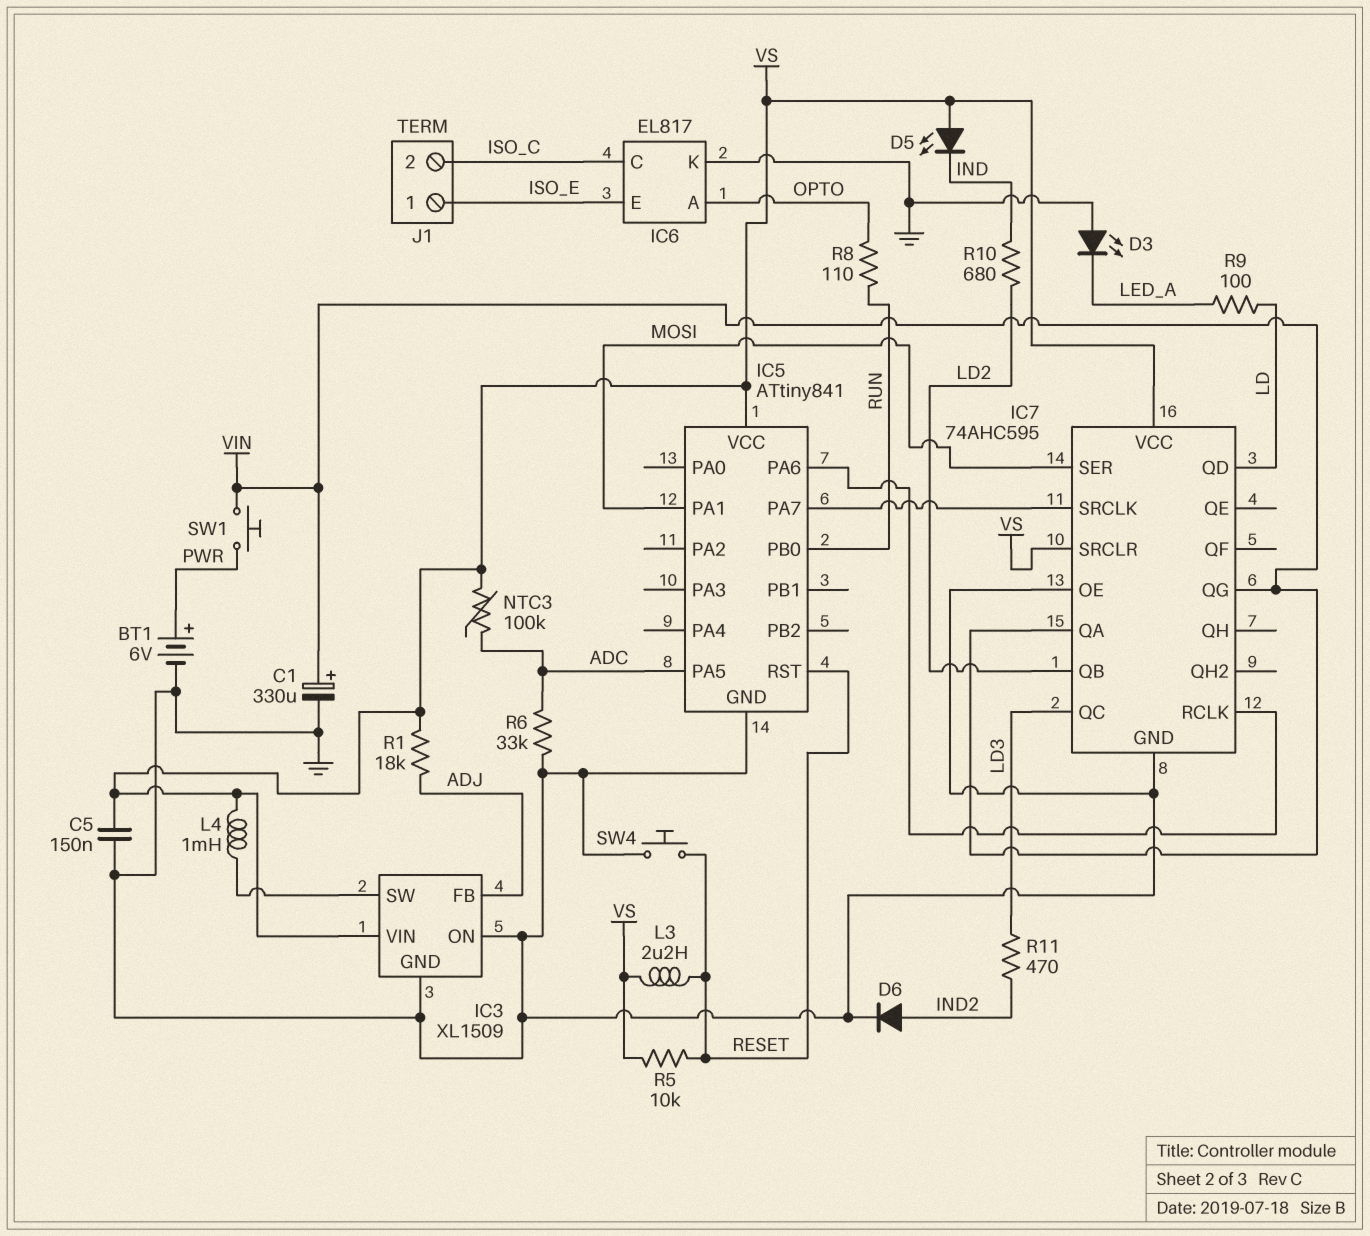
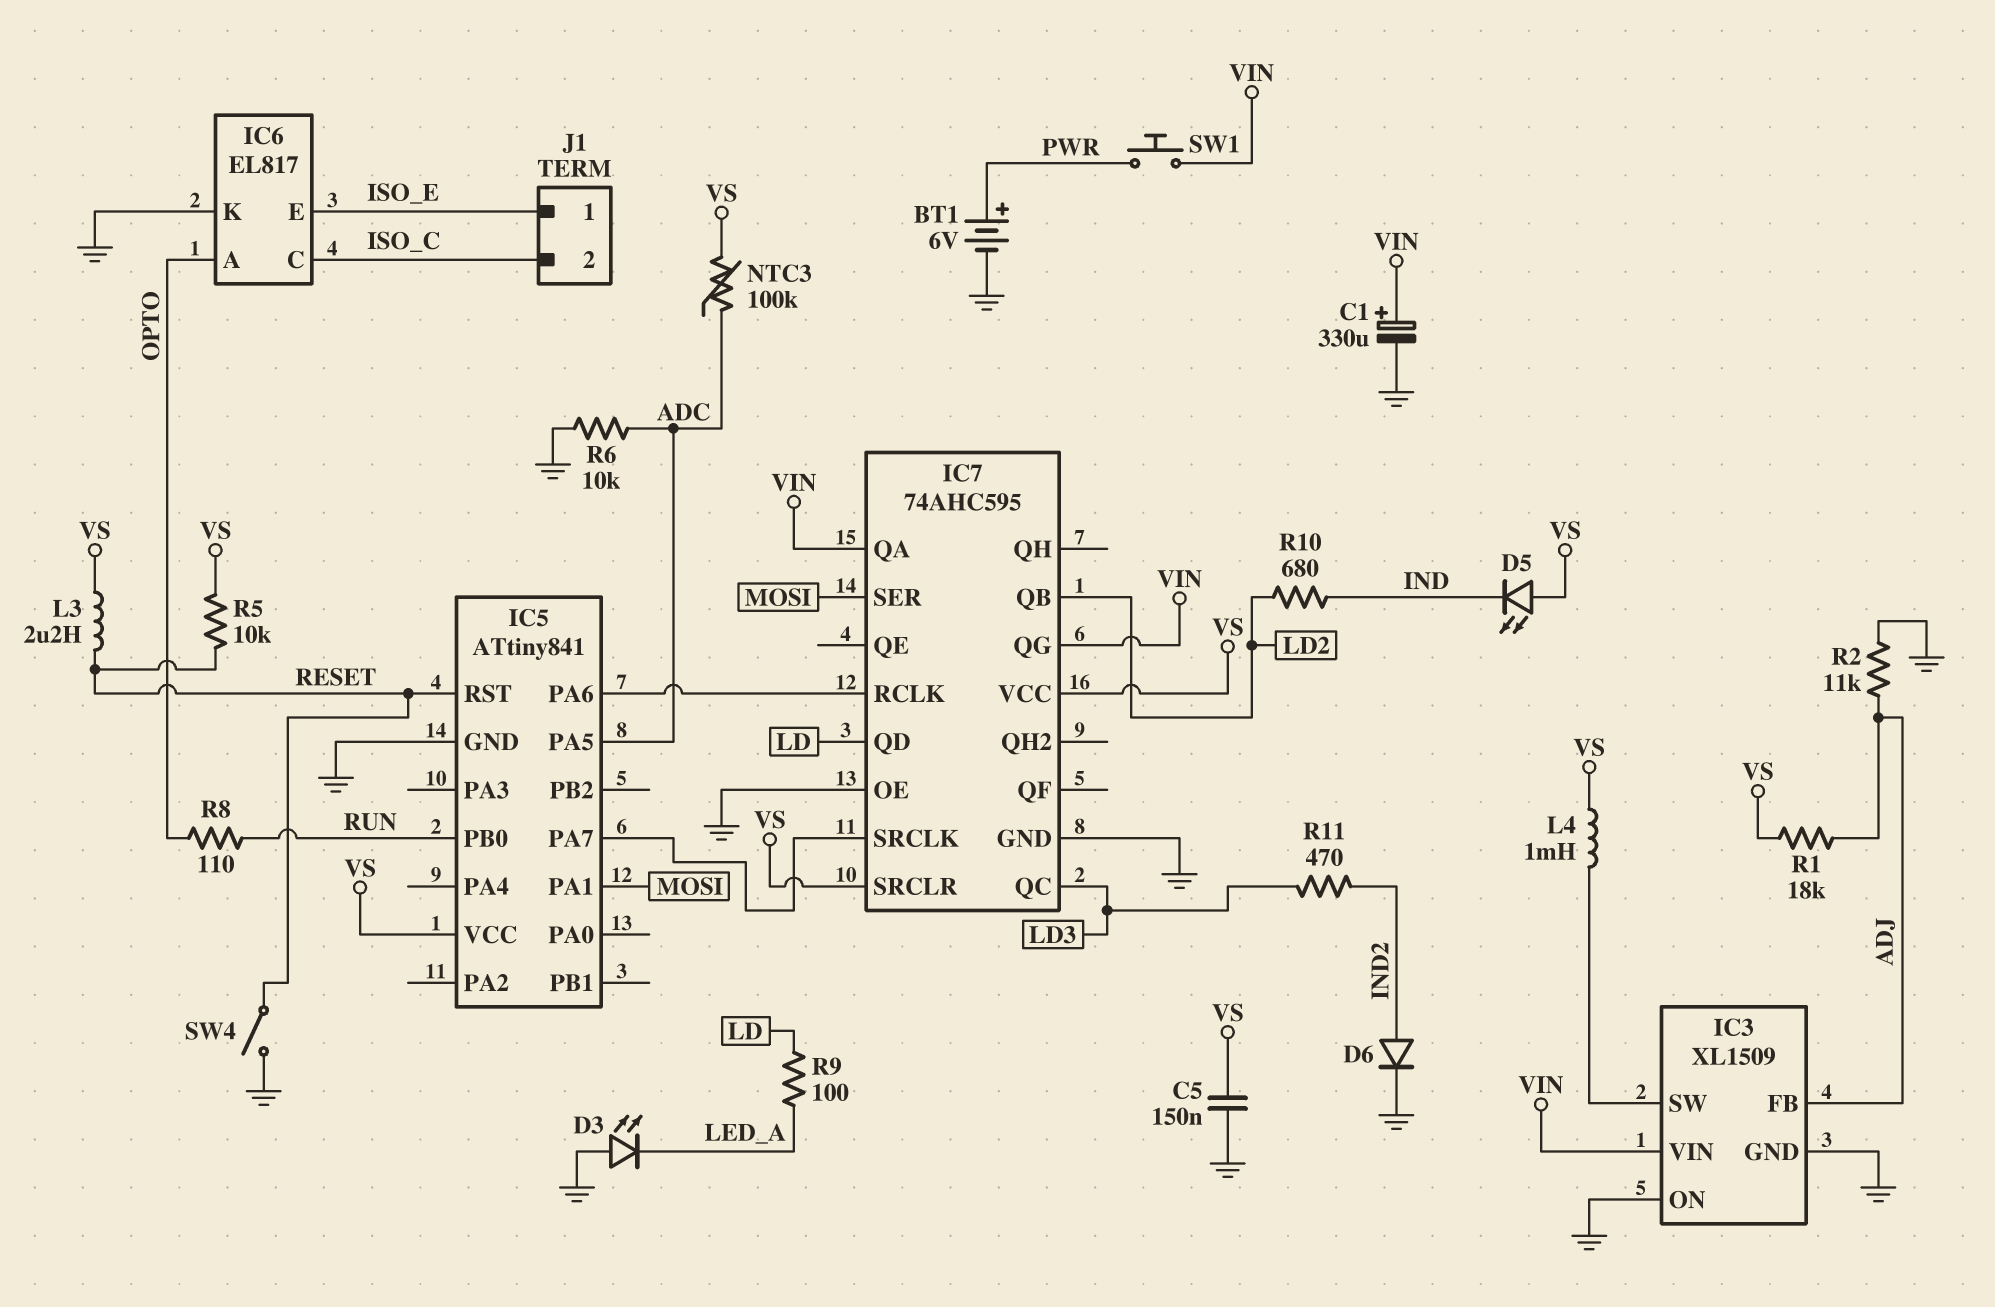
IC3 pin VIN: VS -> VIN
R2: none -> 11k (ADJ, GND)
R6: 33k (ADC, GND) -> 10k (ADC, GND)
SW4: button (GND, RESET) -> switch (GND, RESET)

